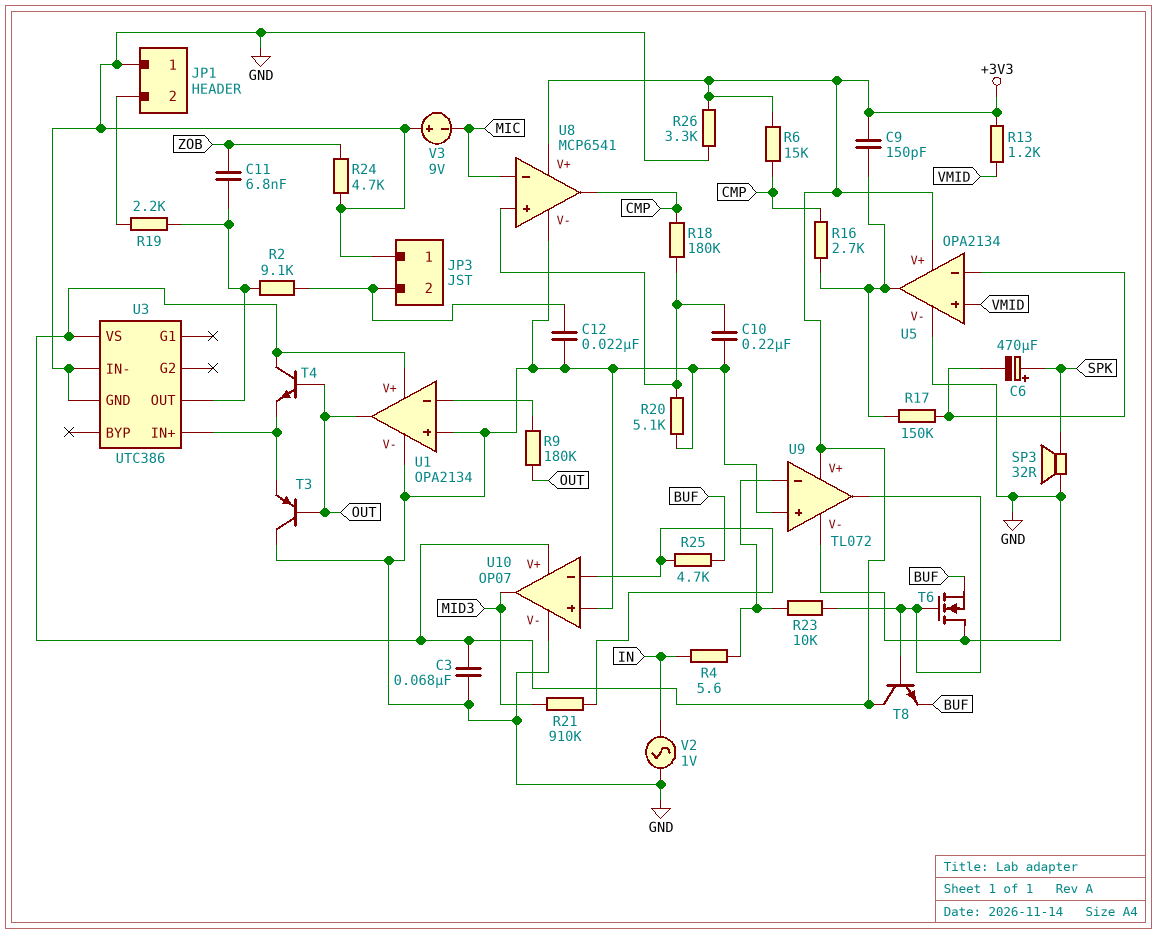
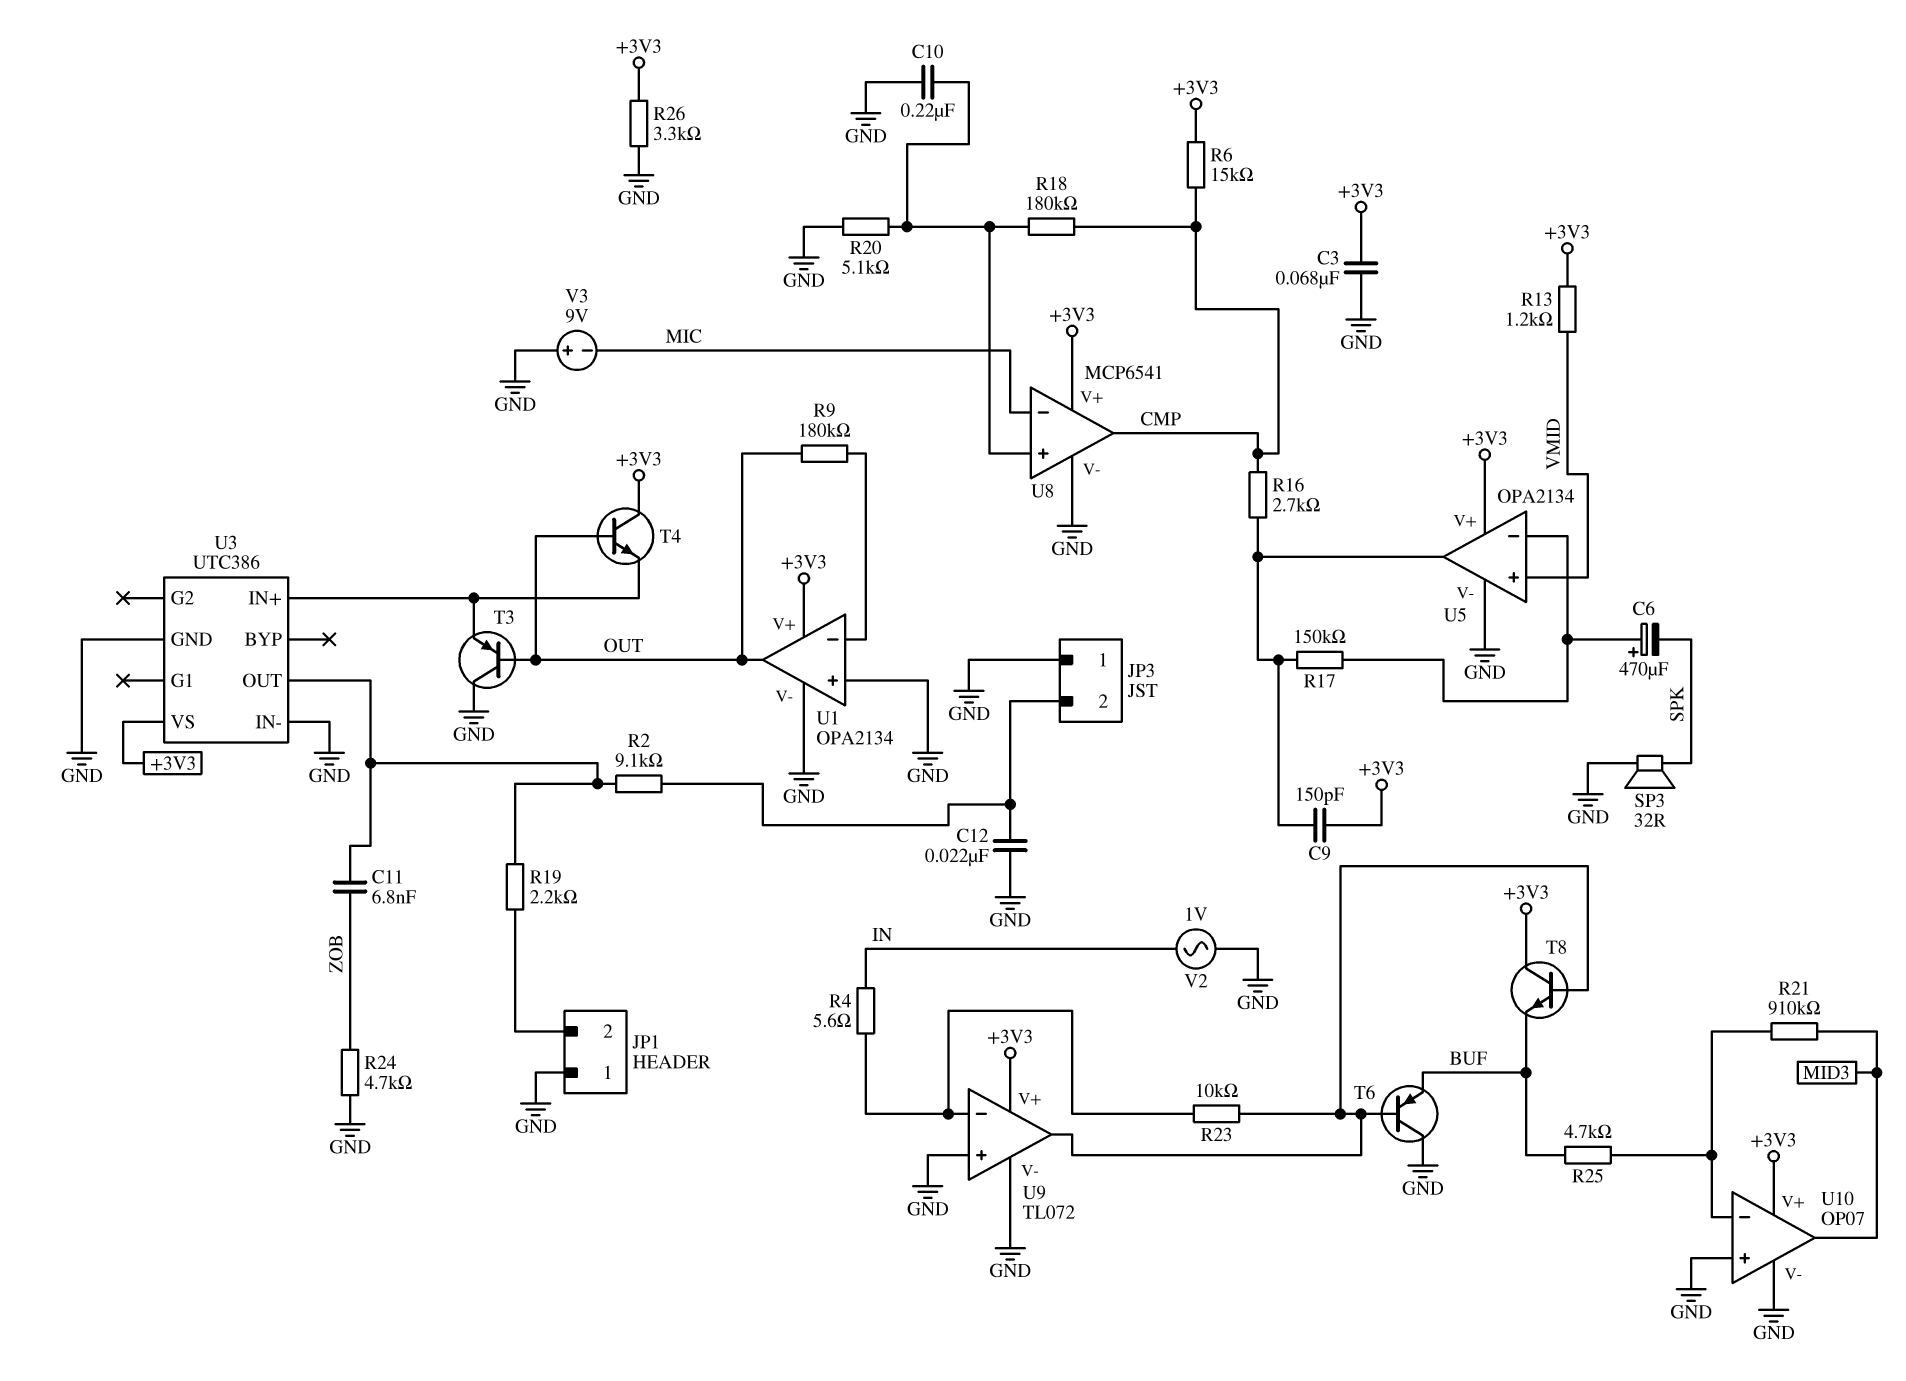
C6: 470uF (plus SPK, minus U5/in-) -> 470uF (plus U5/in-, minus SPK)
T6: NMOS (G U9/out, D GND, S BUF) -> PNP (B U9/out, C GND, E BUF)

